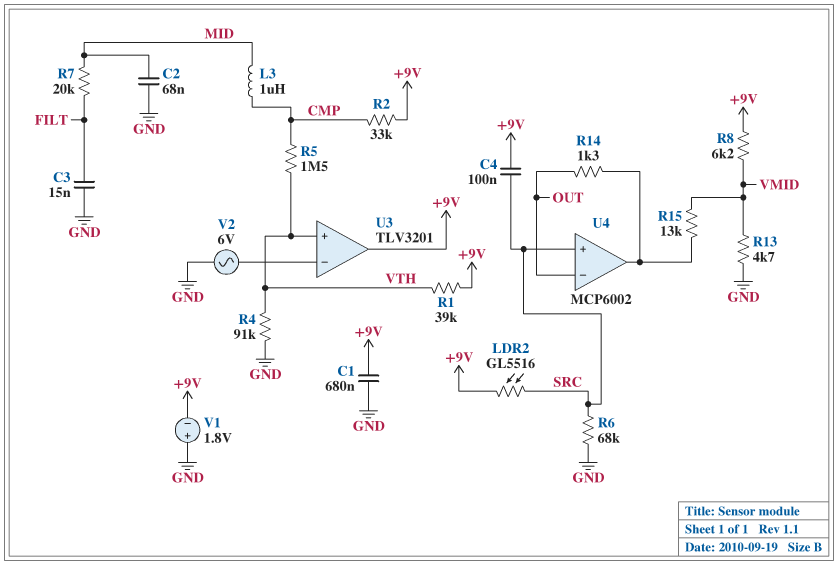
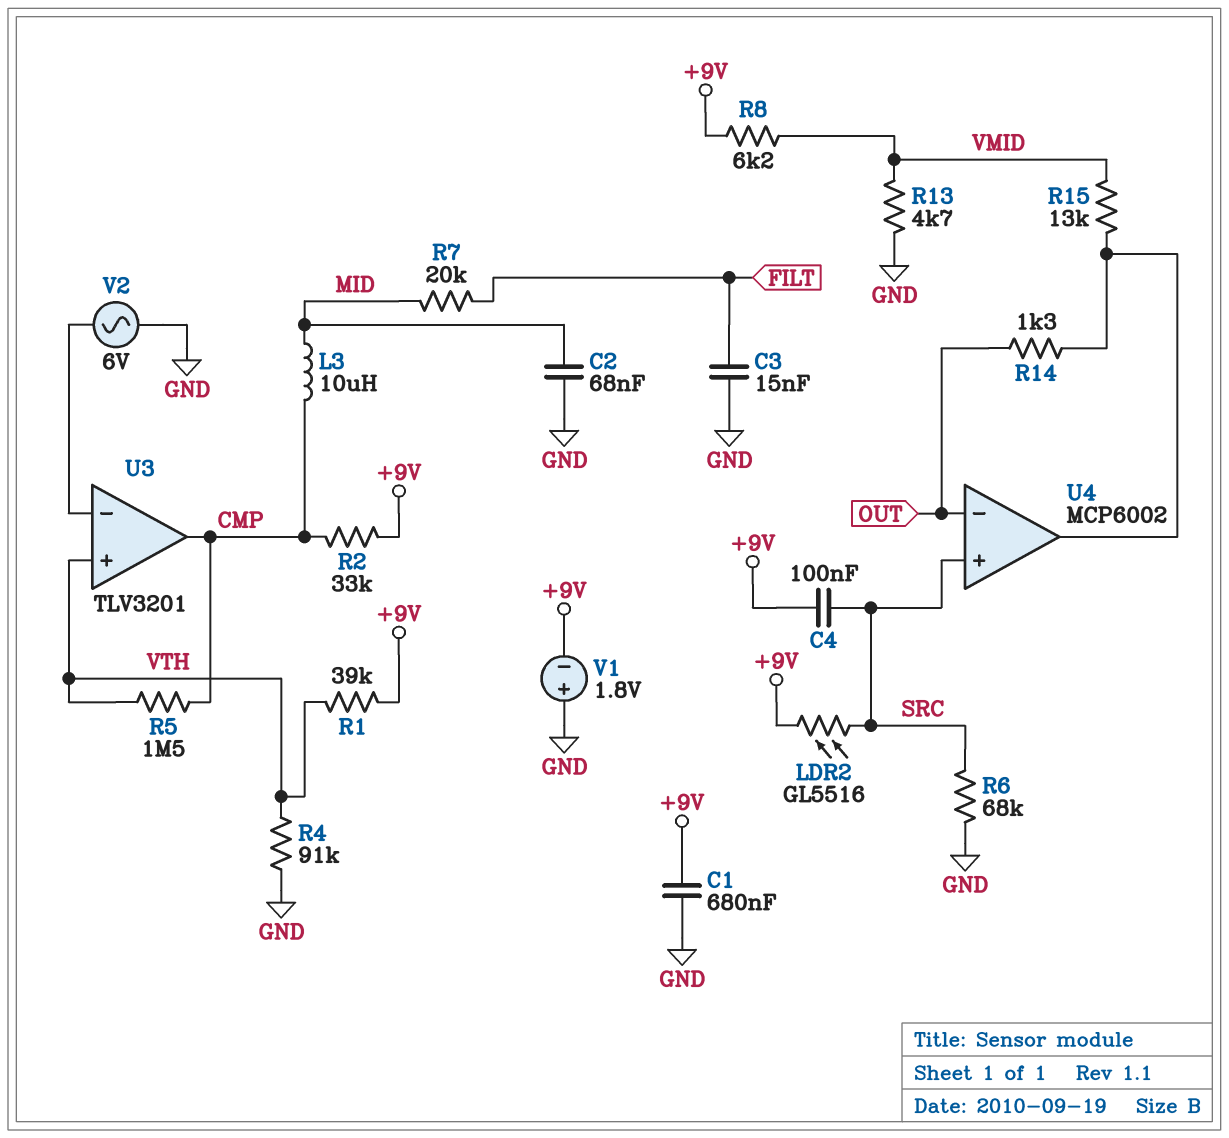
L3: 1uH (CMP, MID) -> 10uH (CMP, MID)
U3 pin out: +9V -> CMP

